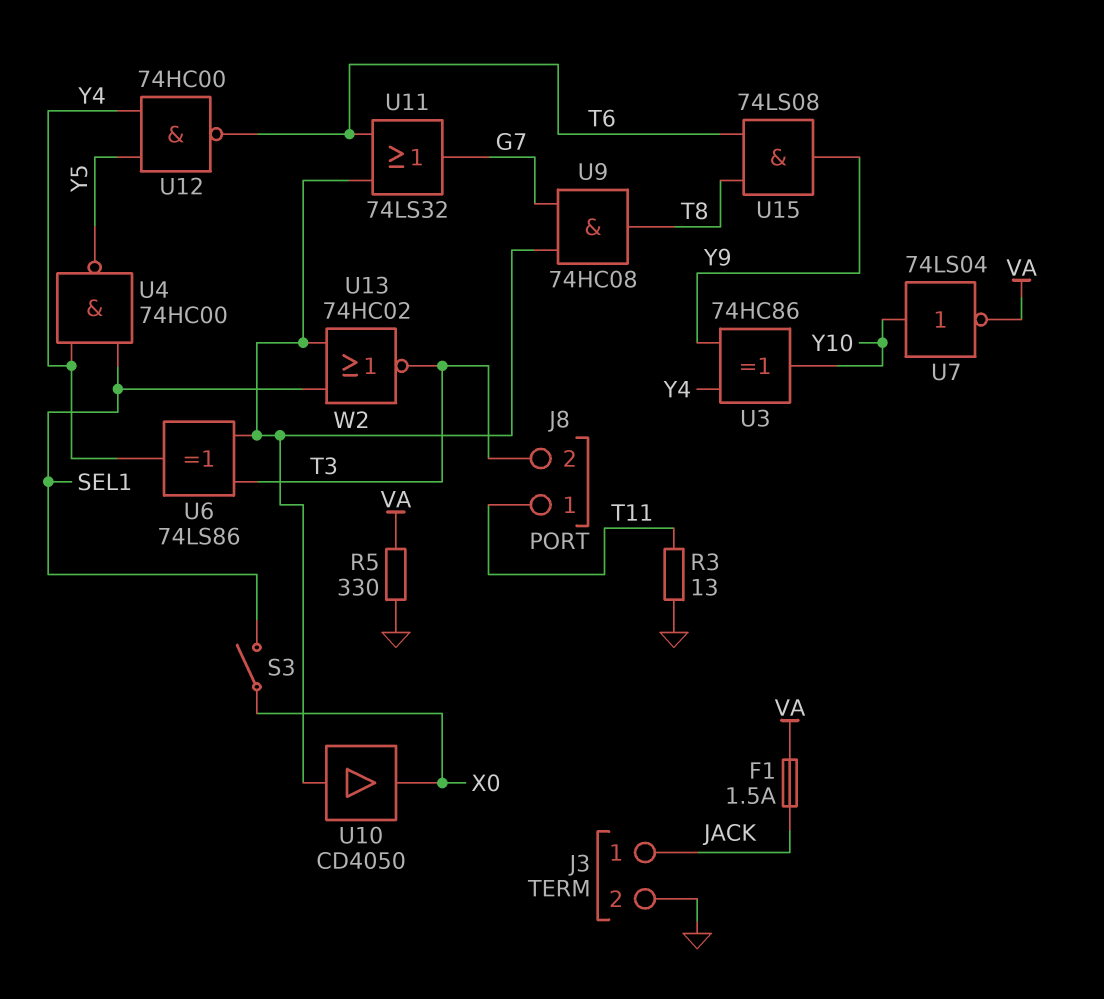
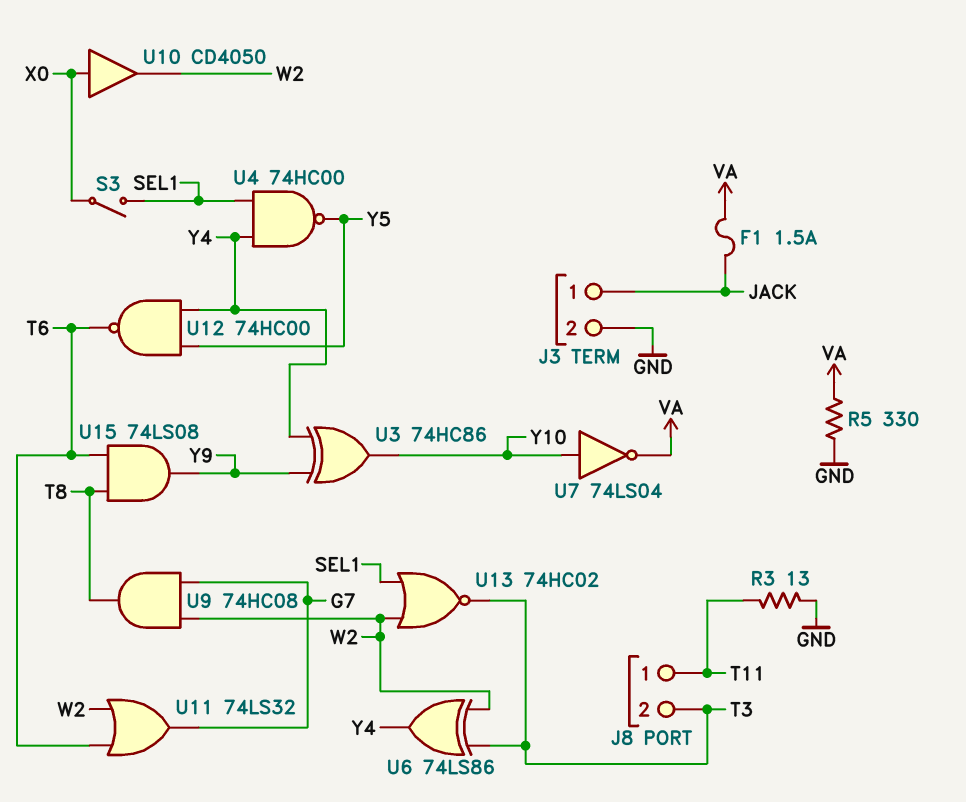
U10: buffer CD4050 (in W2, out X0) -> buffer CD4050 (in X0, out W2)

